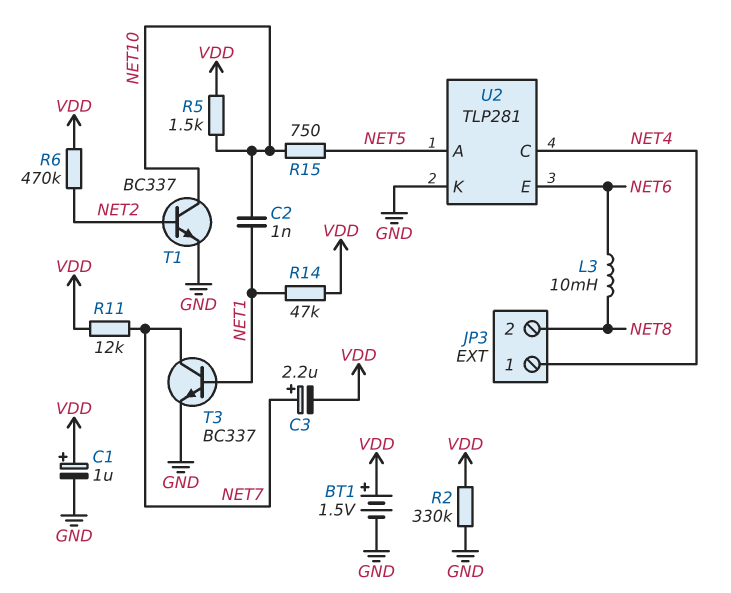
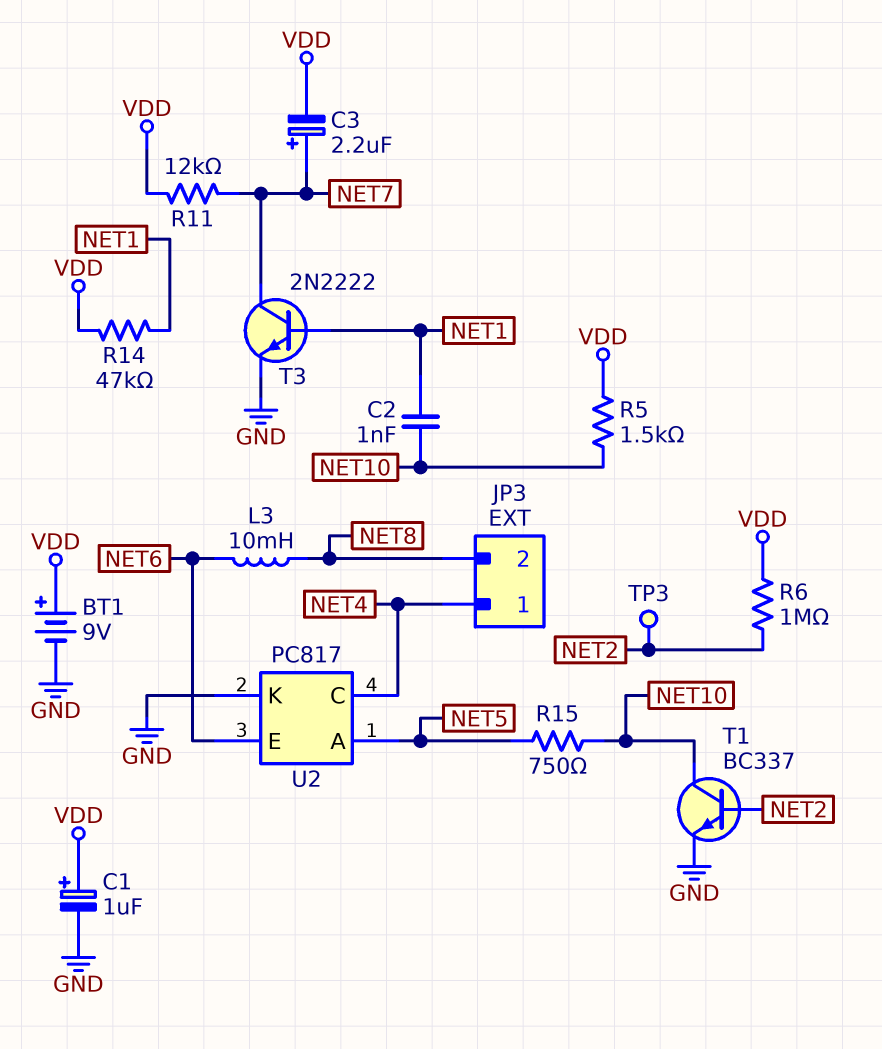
BT1: 1.5V (plus VDD, minus GND) -> 9V (plus VDD, minus GND)
R2: 330k (GND, VDD) -> none
R6: 470k (NET2, VDD) -> 1M (NET2, VDD)
T3: NPN BC337 (B NET1, C NET7, E GND) -> NPN 2N2222 (B NET1, C NET7, E GND)
TP3: none -> test point (NET2)
U2: TLP281 -> PC817

